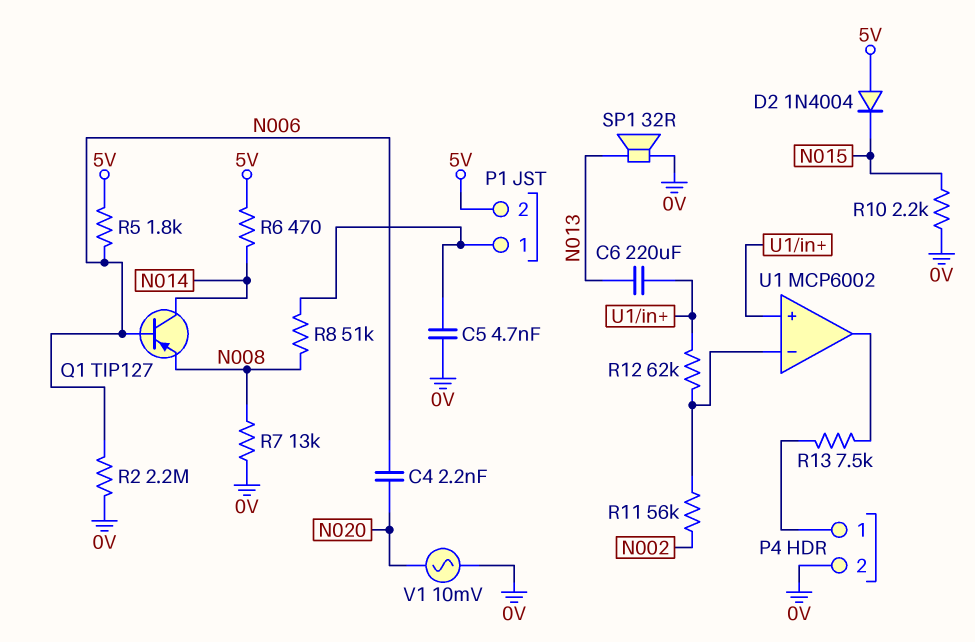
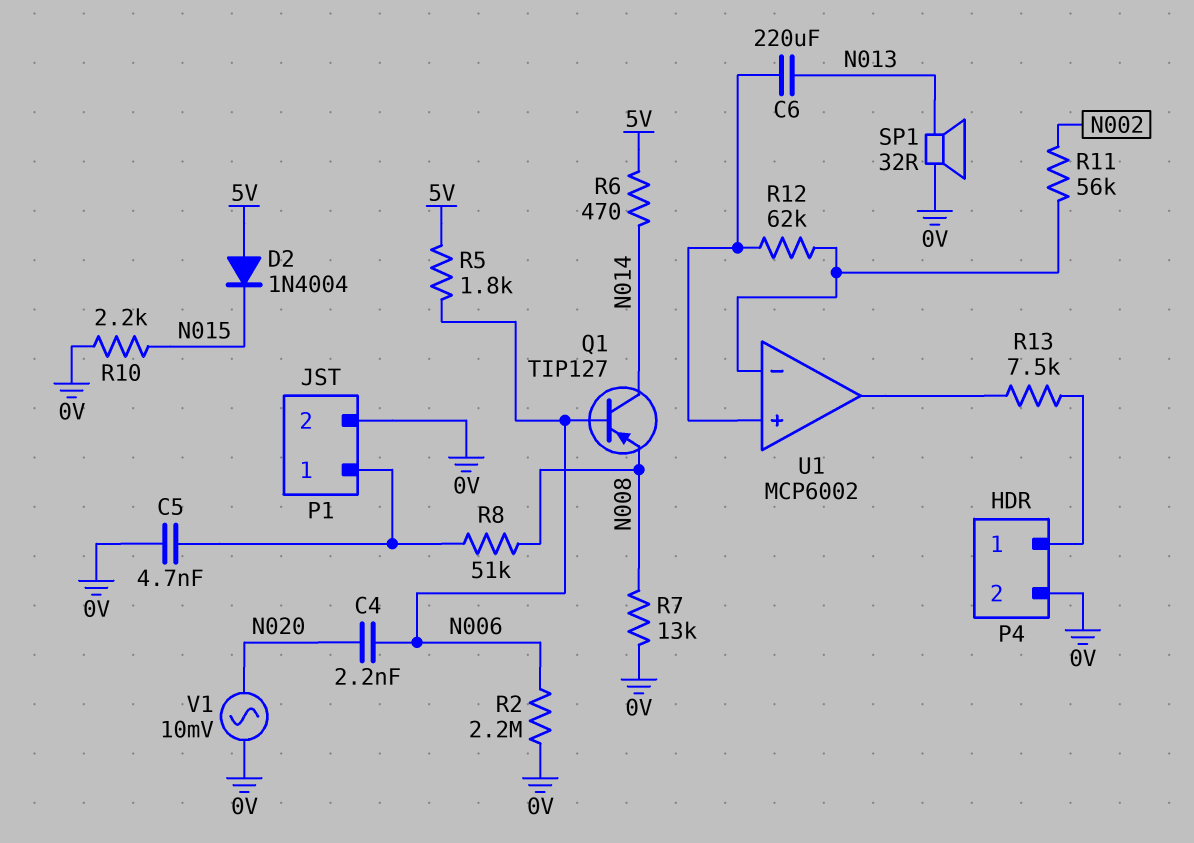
P1 pin 2: 5V -> 0V

